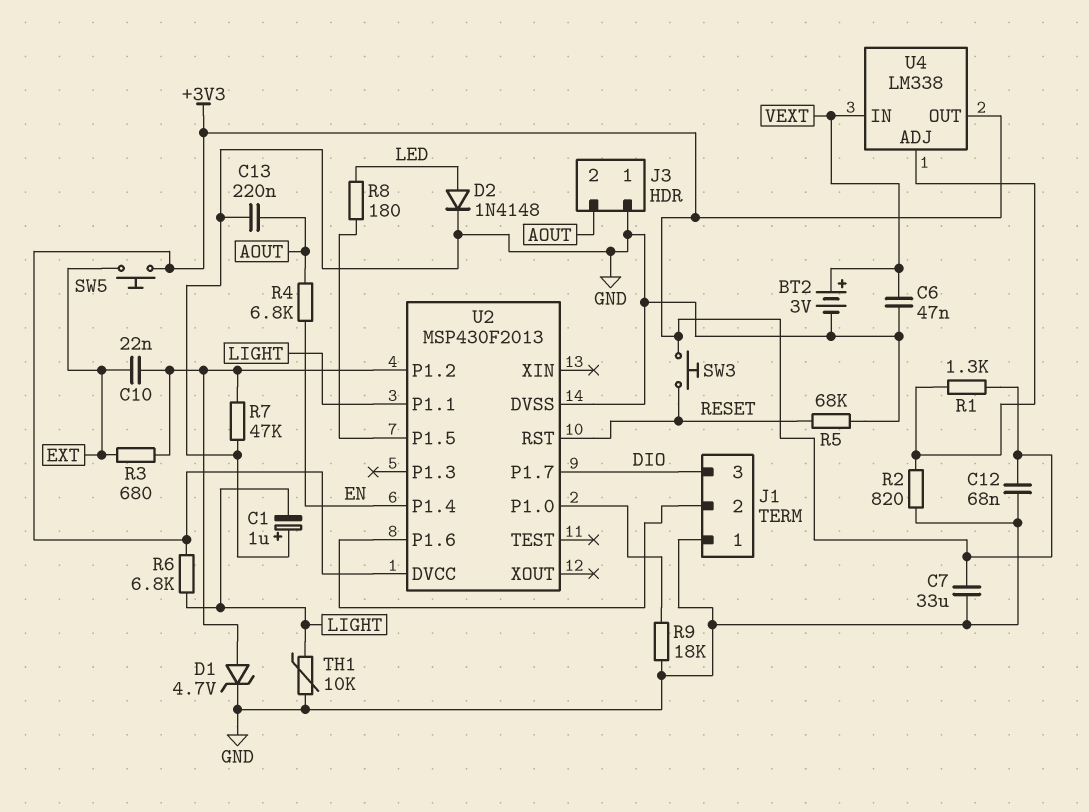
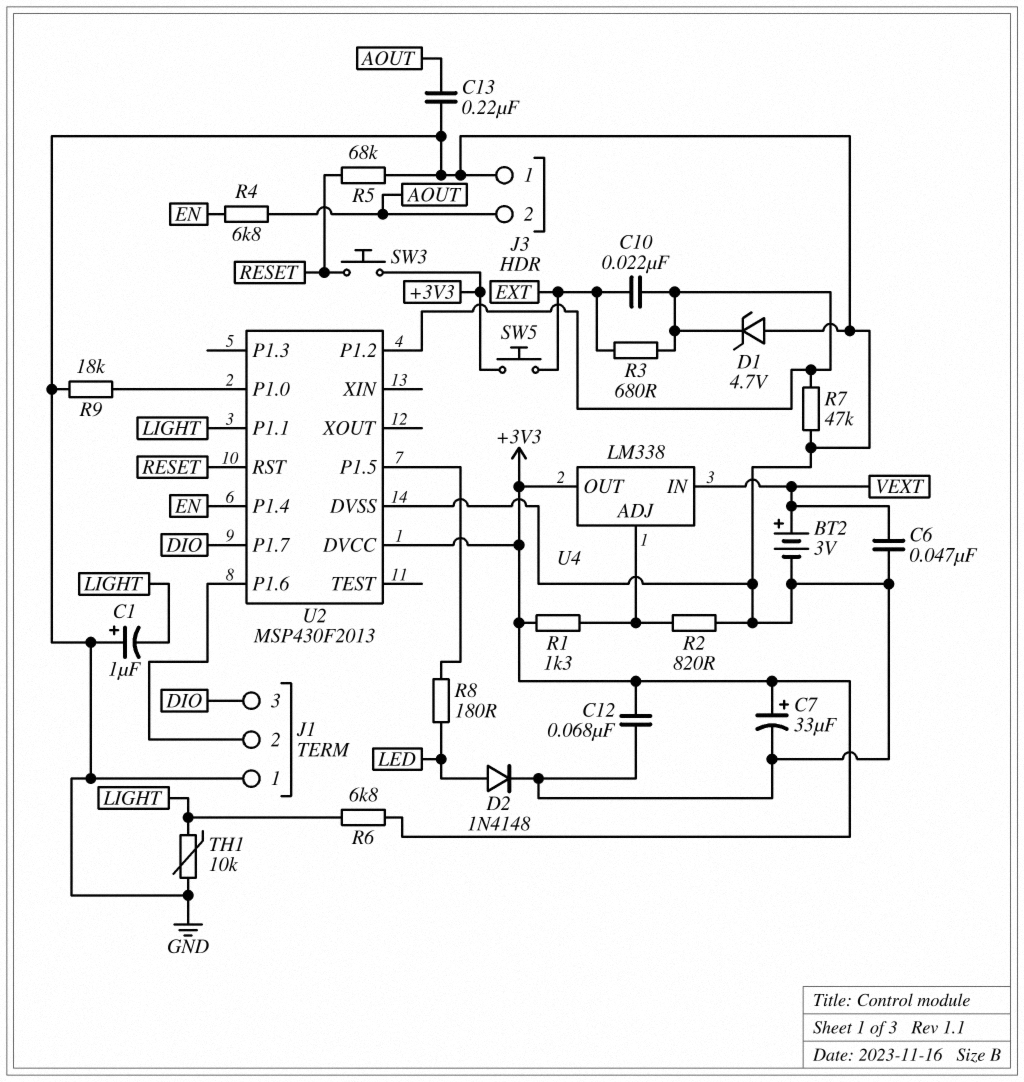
C7: 33uF (+3V3, GND) -> 33uF (plus +3V3, minus GND)
D1: zener 4.7V (A U2/P1.2, K GND) -> zener 4.7V (A GND, K U2/P1.2)

